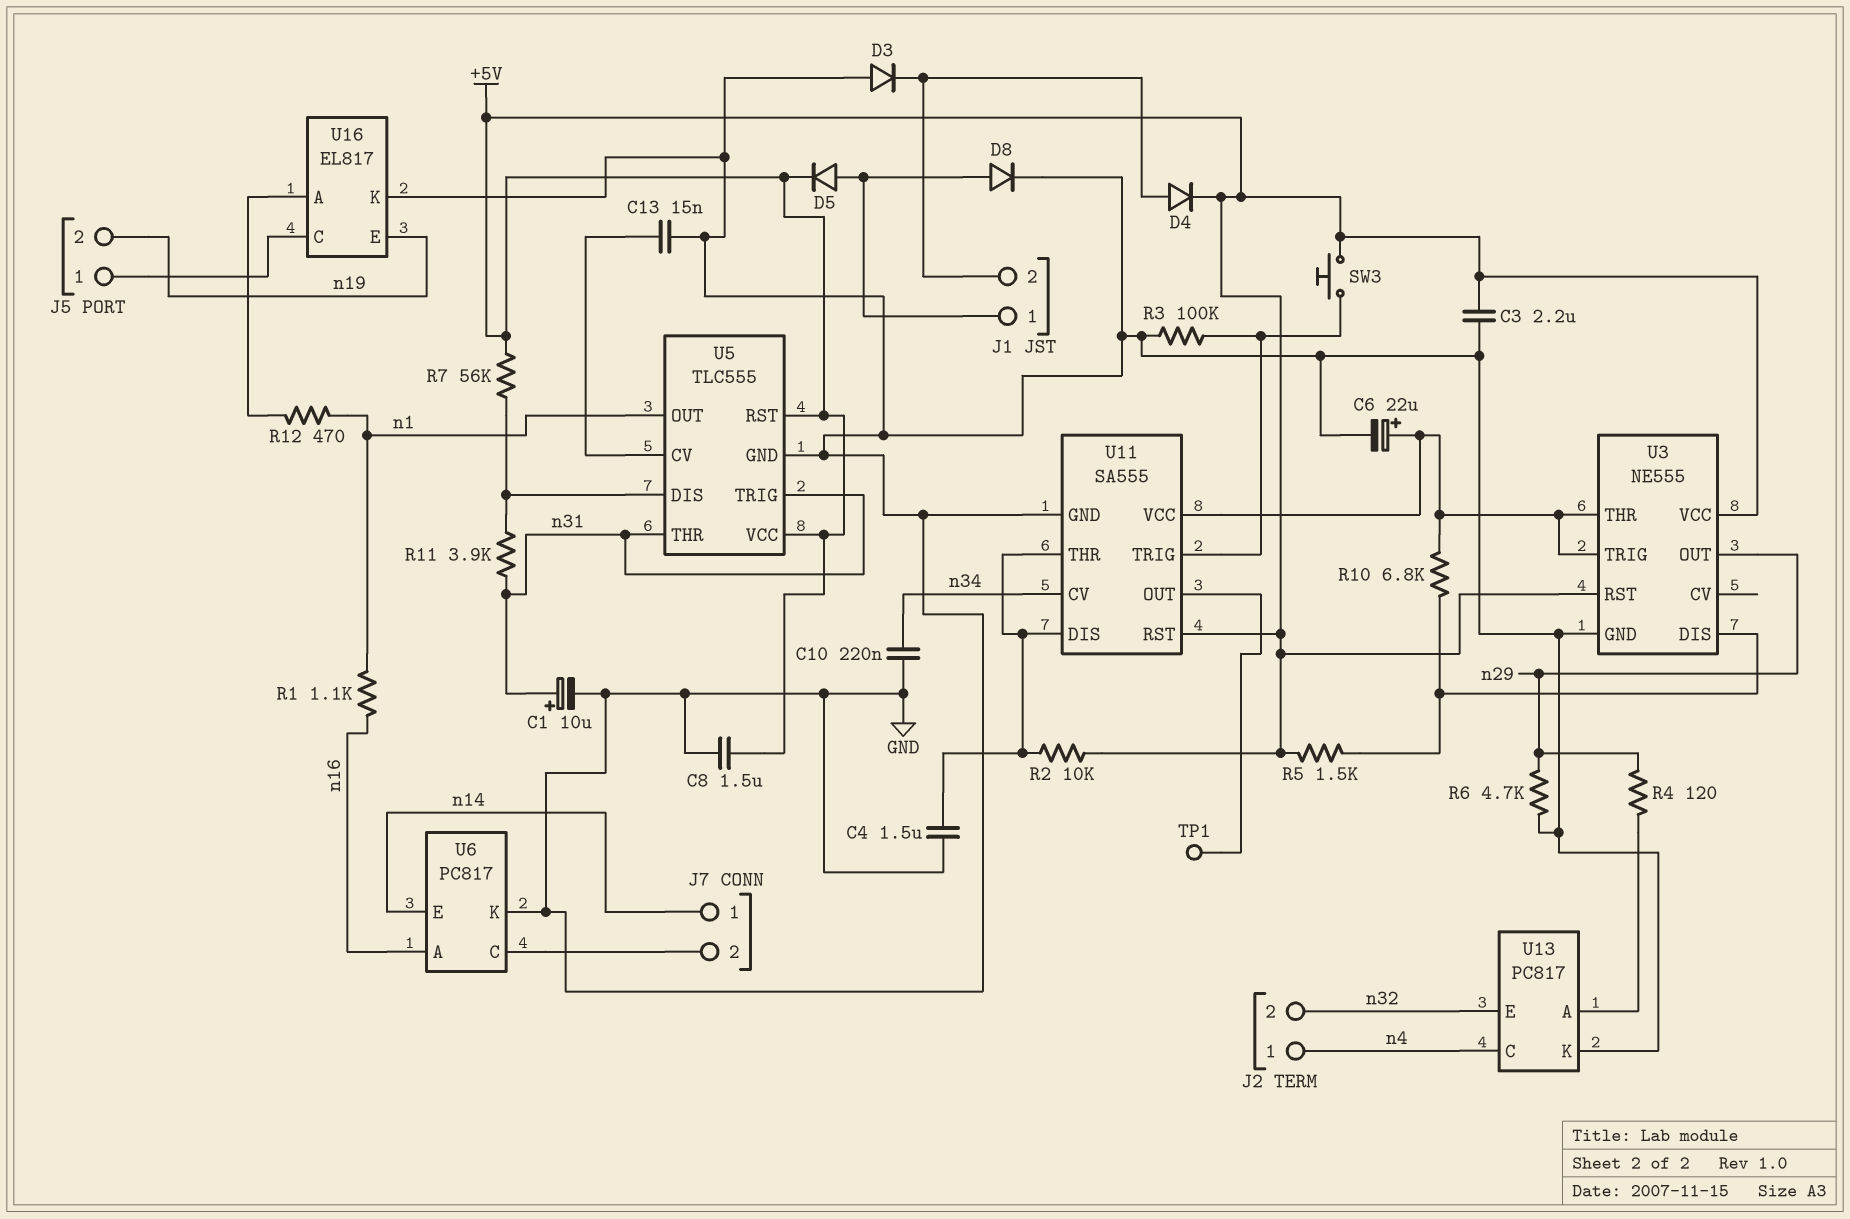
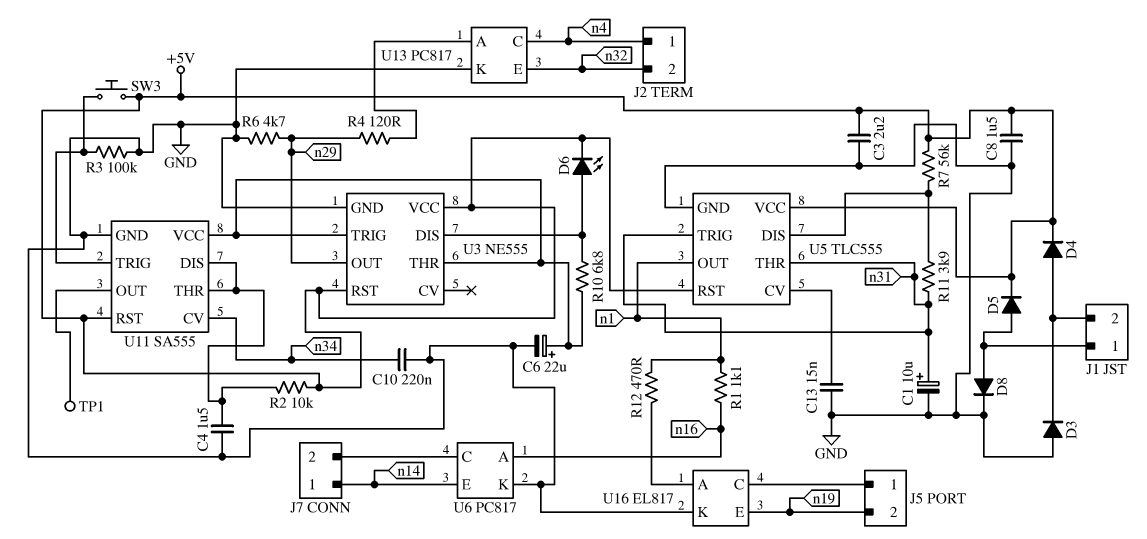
D6: none -> LED (A U3/DIS, K +5V)
R5: 1.5k (+5V, U3/DIS) -> none

